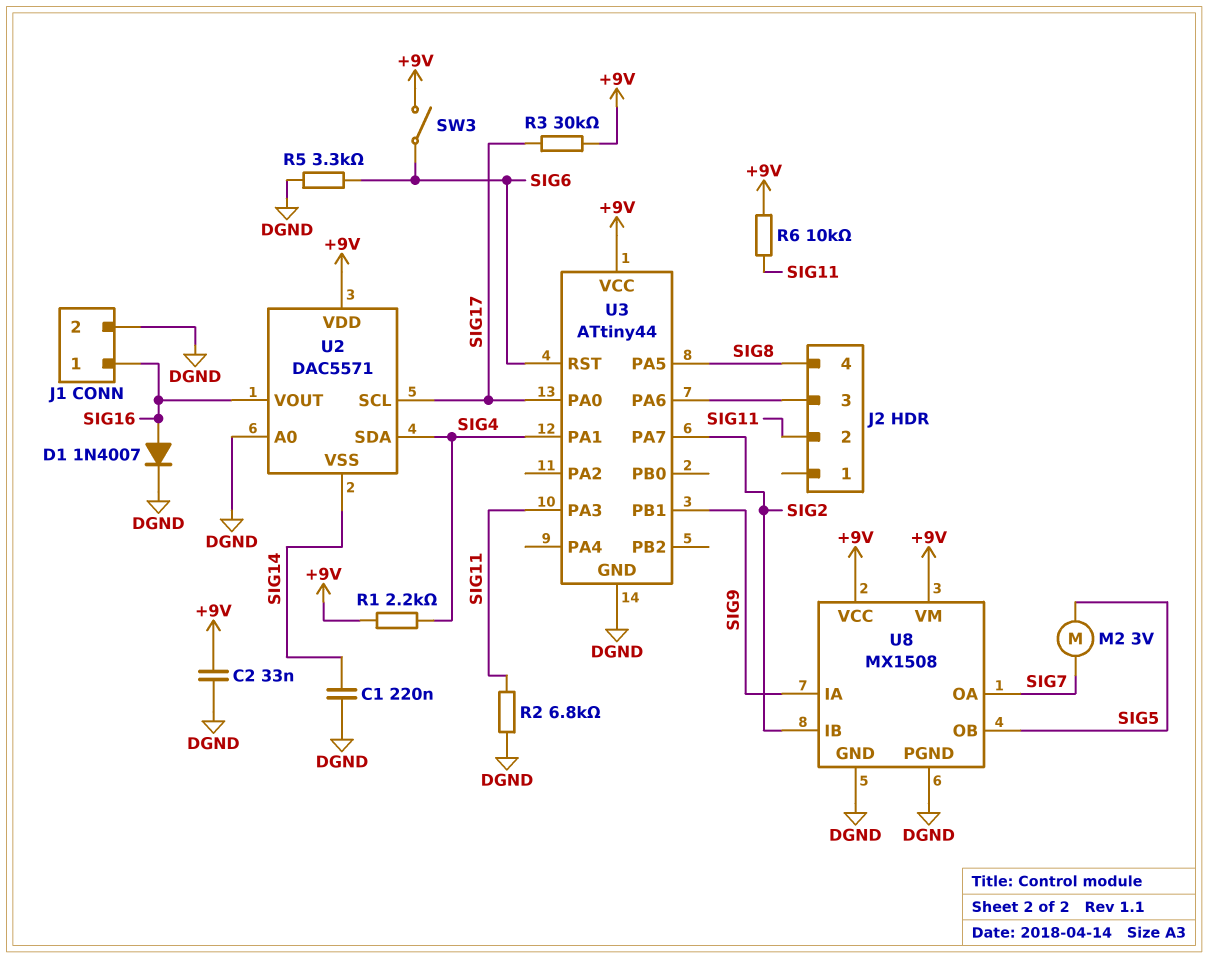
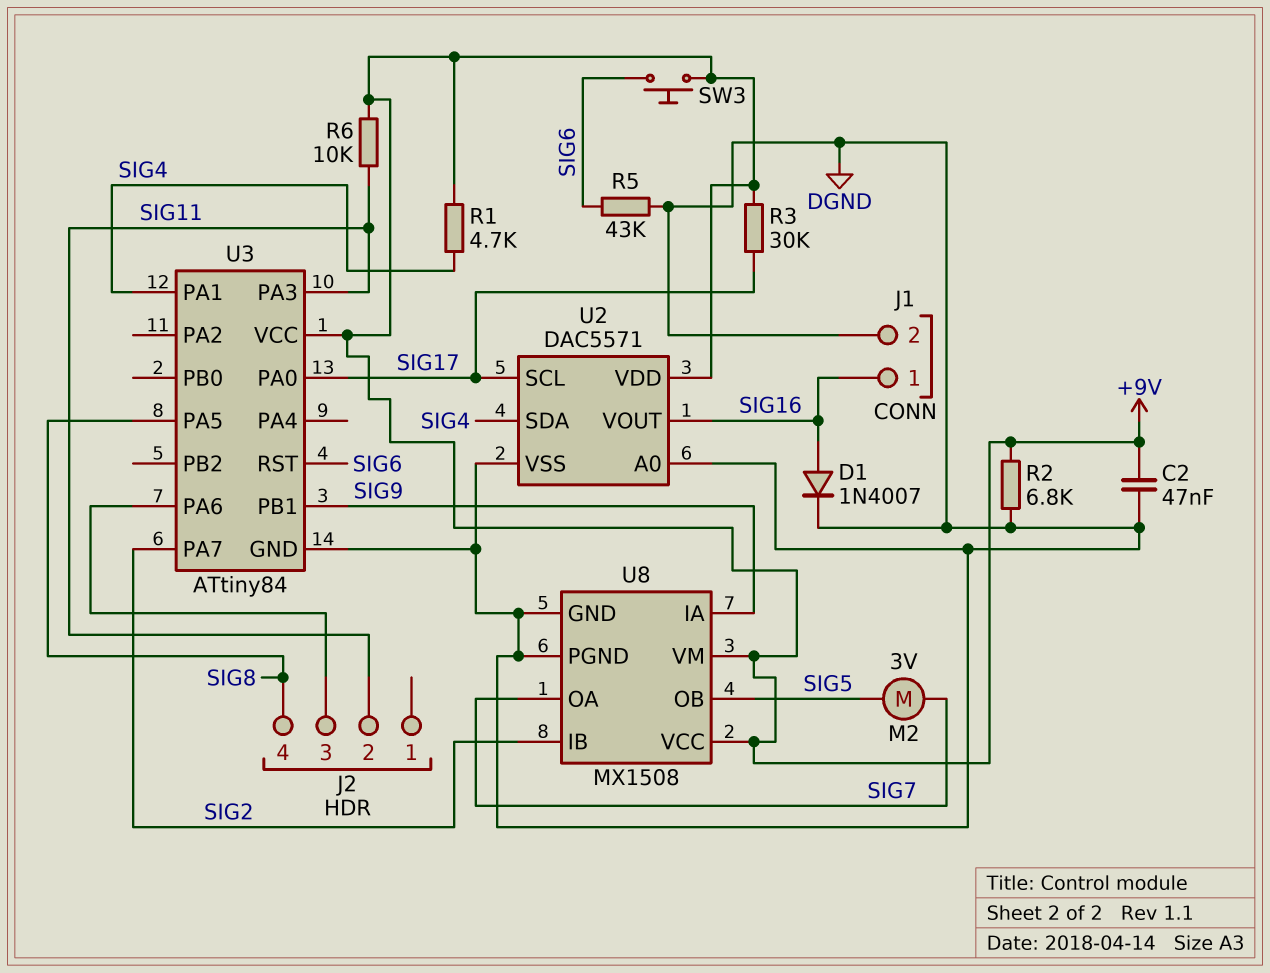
C1: 220nF (DGND, SIG14) -> none
C2: 33nF (+9V, DGND) -> 47nF (+9V, DGND)
R1: 2.2k (+9V, SIG4) -> 4.7k (+9V, SIG4)
R2: 6.8k (DGND, SIG11) -> 6.8k (+9V, DGND)
R5: 3.3k (DGND, SIG6) -> 43k (DGND, SIG6)
SW3: switch (+9V, SIG6) -> button (+9V, SIG6)
U2 pin VSS: SIG14 -> DGND
U3: ATtiny44 -> ATtiny84

